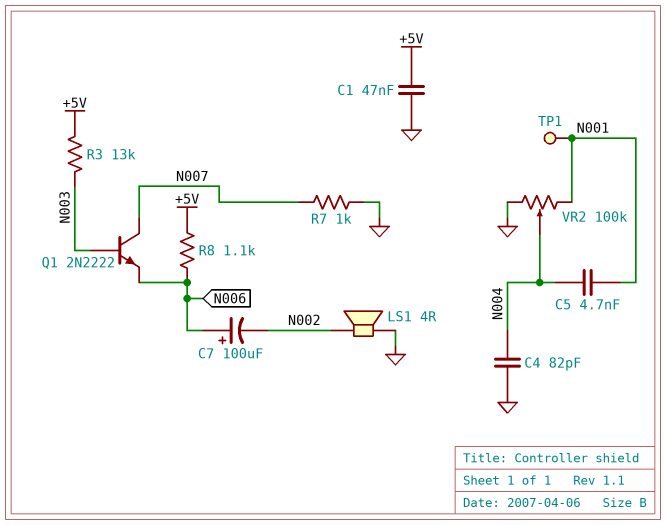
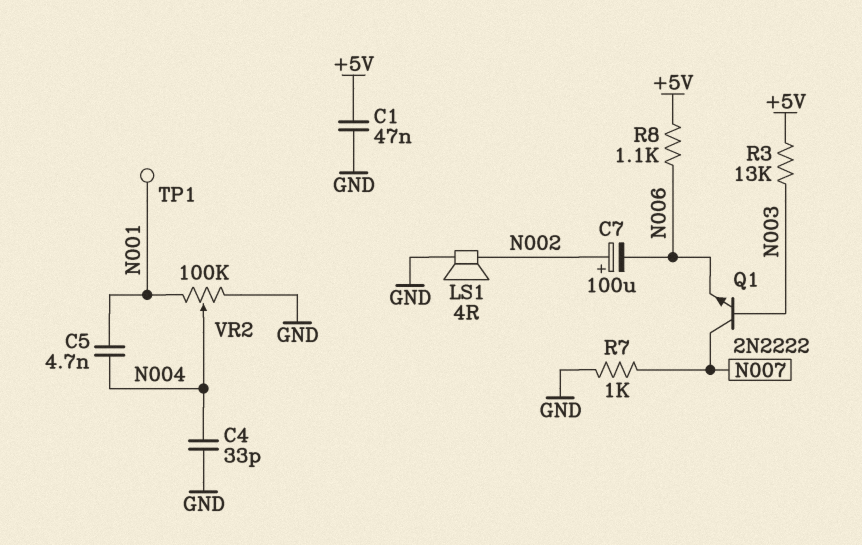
C4: 82pF (GND, N004) -> 33pF (GND, N004)
C7: 100uF (plus N006, minus N002) -> 100uF (plus N002, minus N006)

